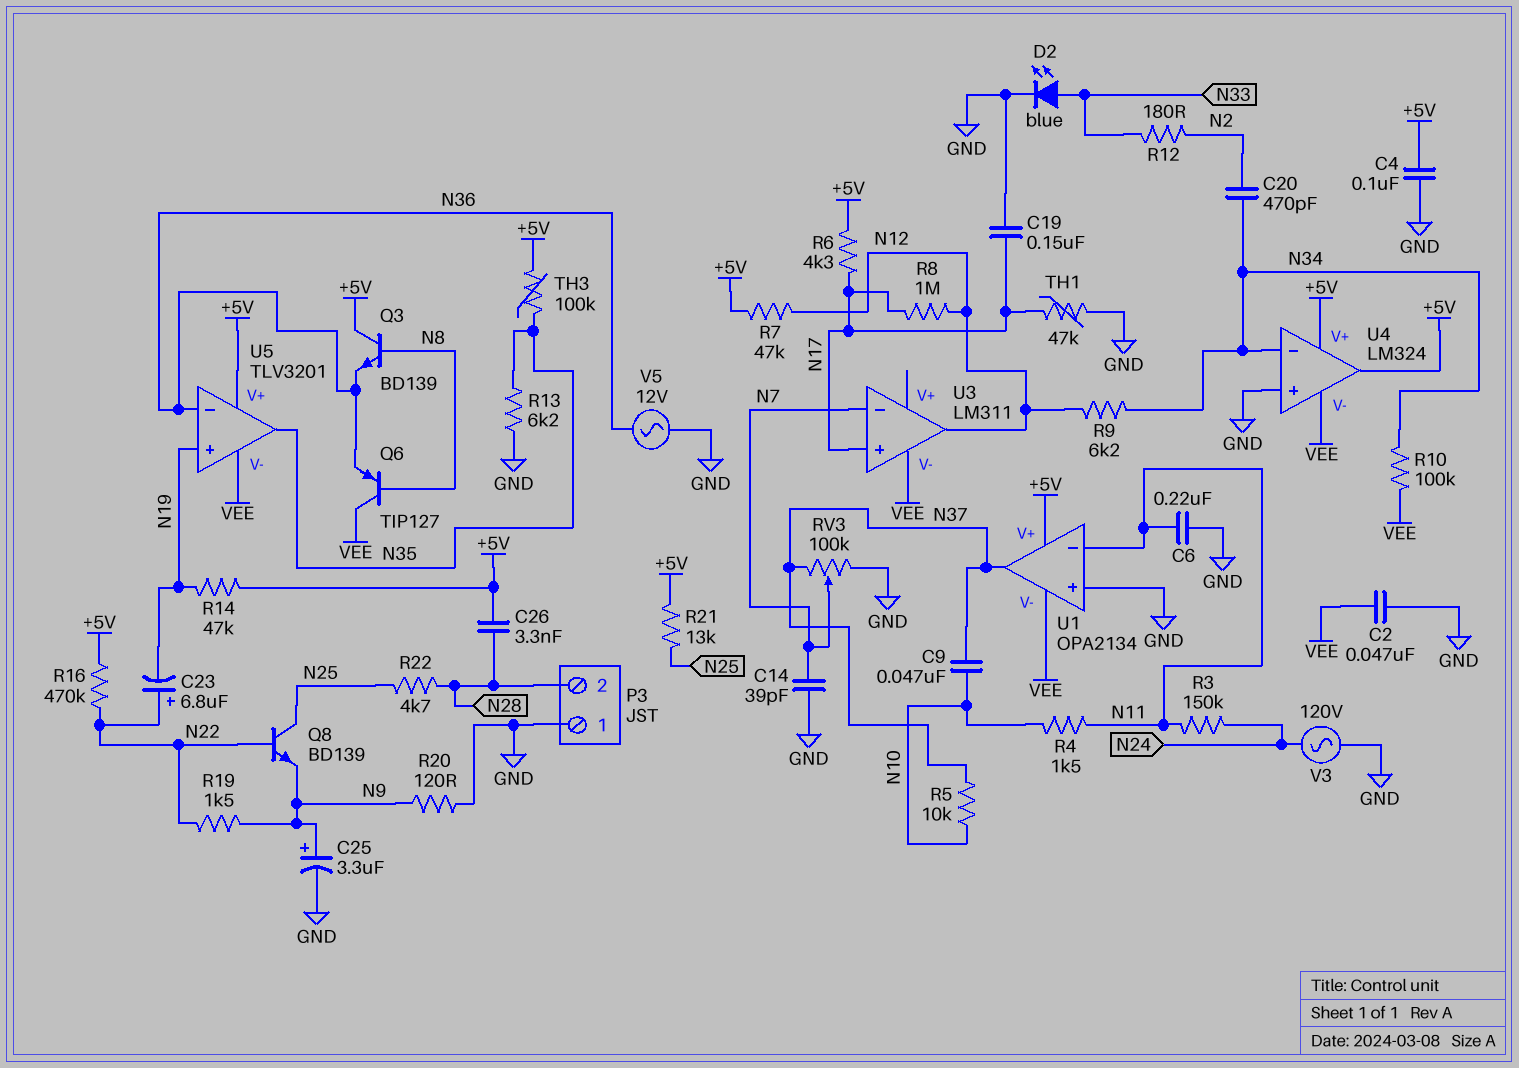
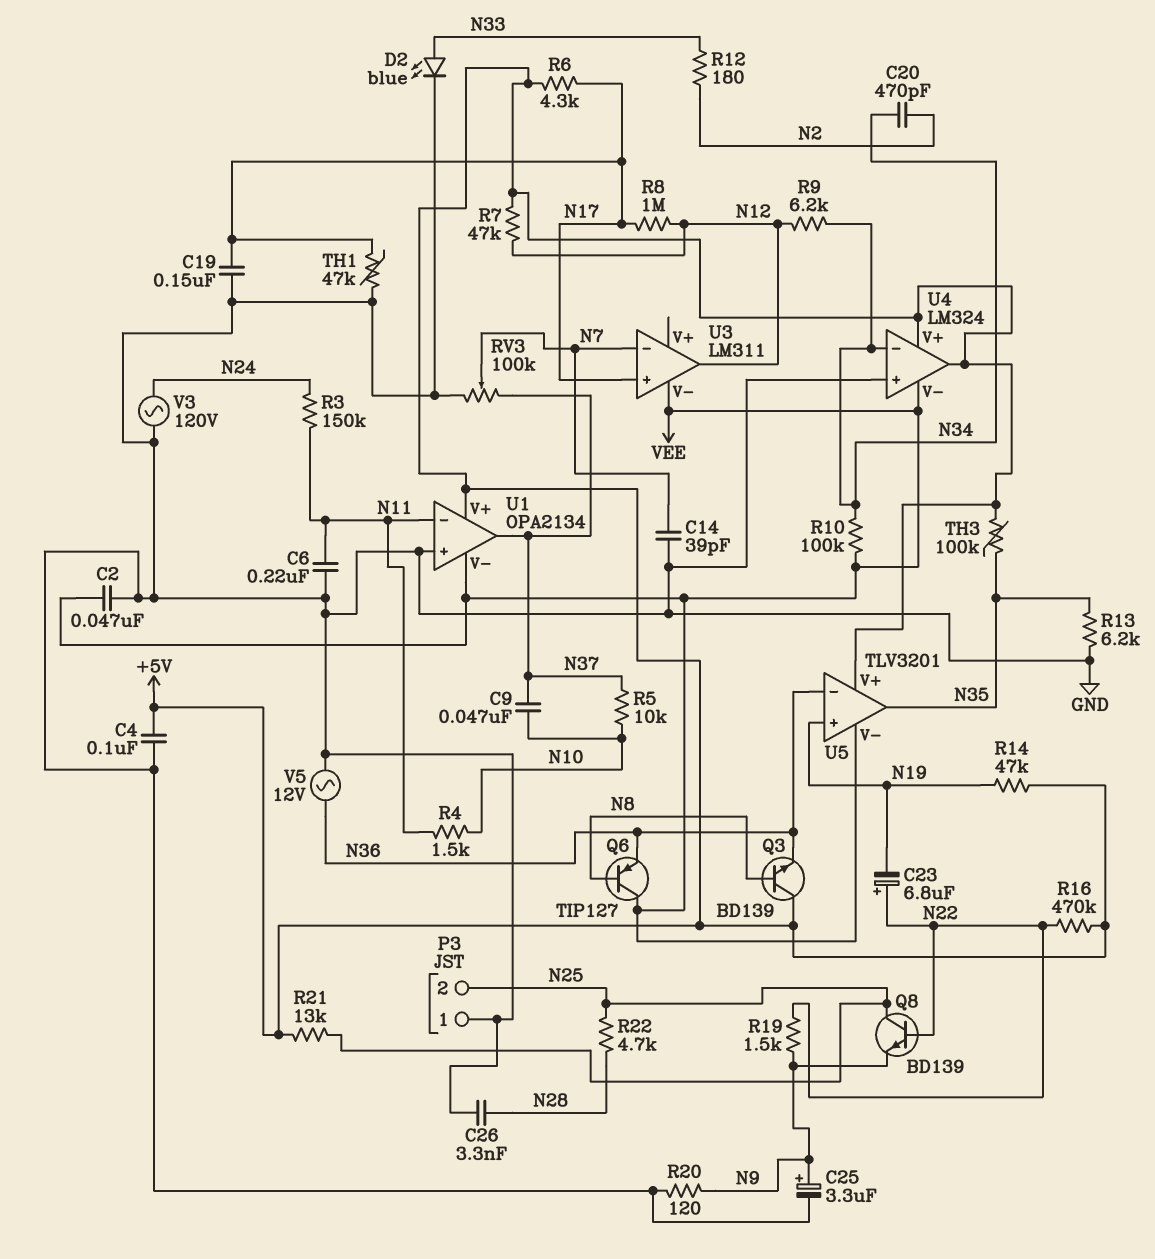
C26: 3.3nF (+5V, N28) -> 3.3nF (GND, N28)
P3 pin 2: N28 -> N25

